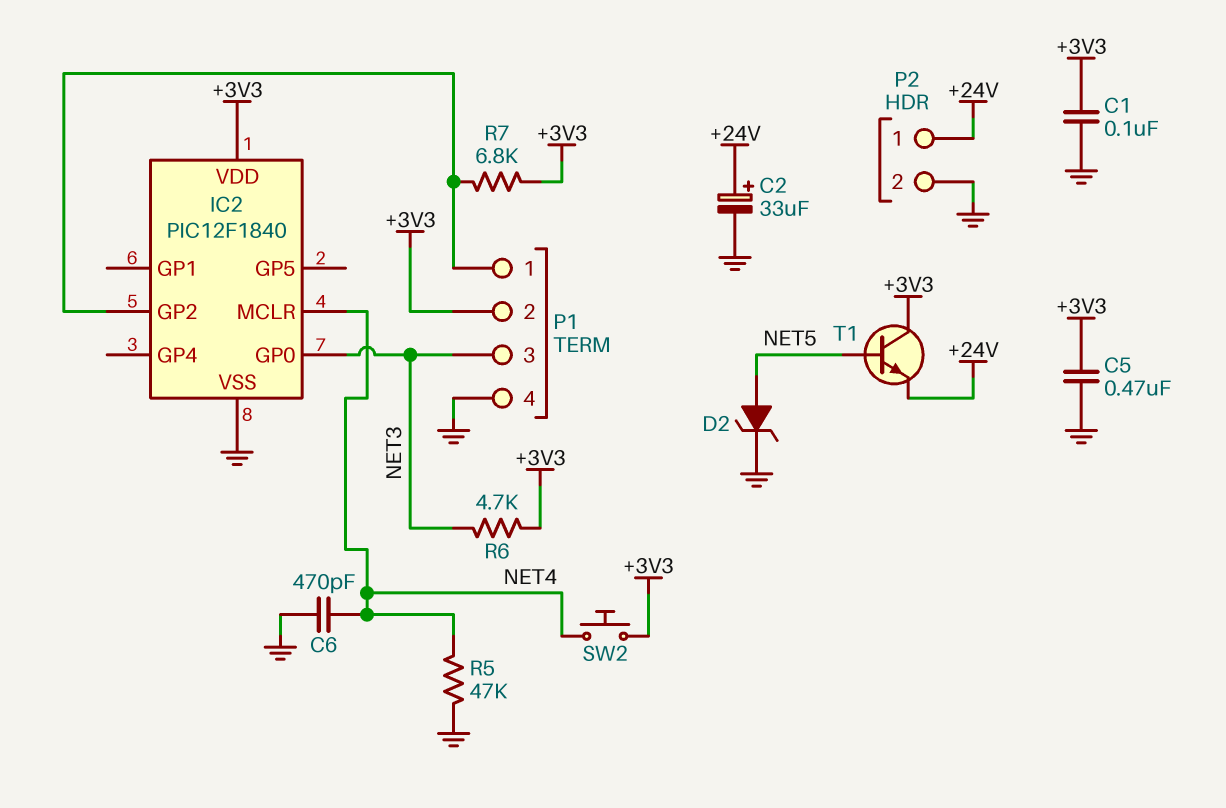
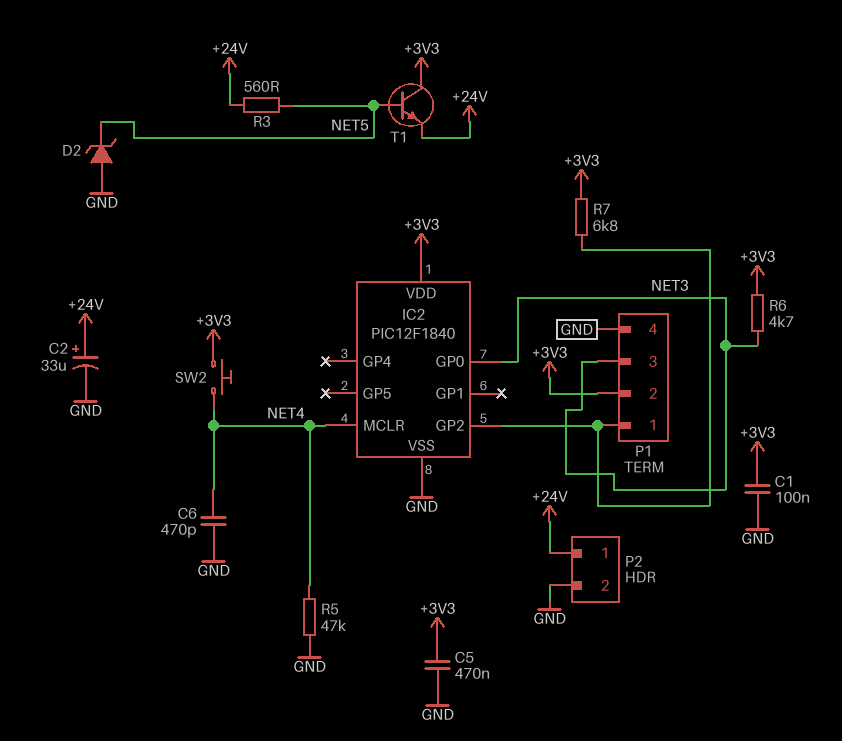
D2: zener (A NET5, K GND) -> zener (A GND, K NET5)
R3: none -> 560 (+24V, NET5)

